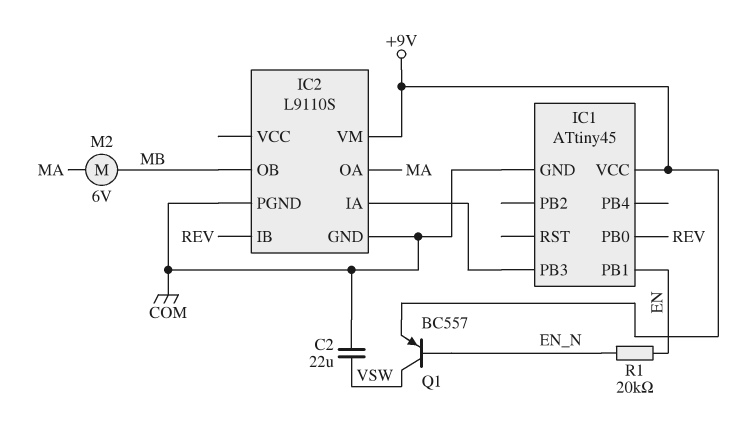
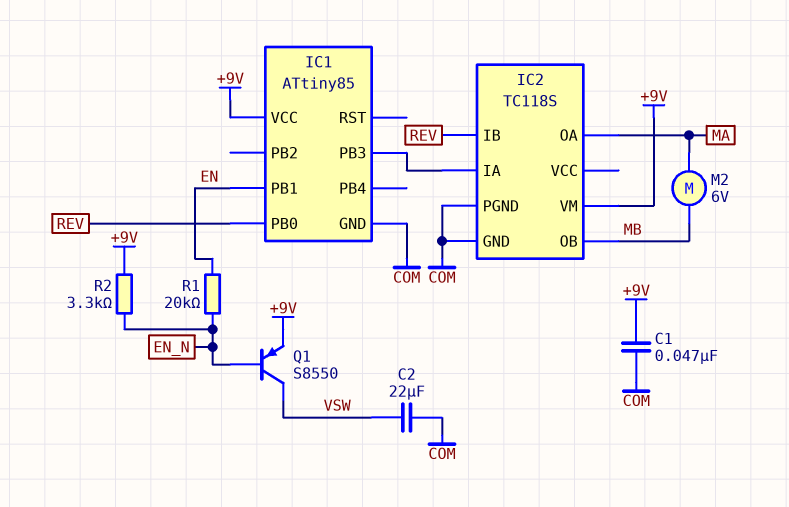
C1: none -> 47nF (+9V, COM)
IC1: ATtiny45 -> ATtiny85
IC2: L9110S -> TC118S
Q1: PNP BC557 (B EN_N, C VSW, E +9V) -> PNP S8550 (B EN_N, C VSW, E +9V)
R2: none -> 3.3k (+9V, EN_N)

